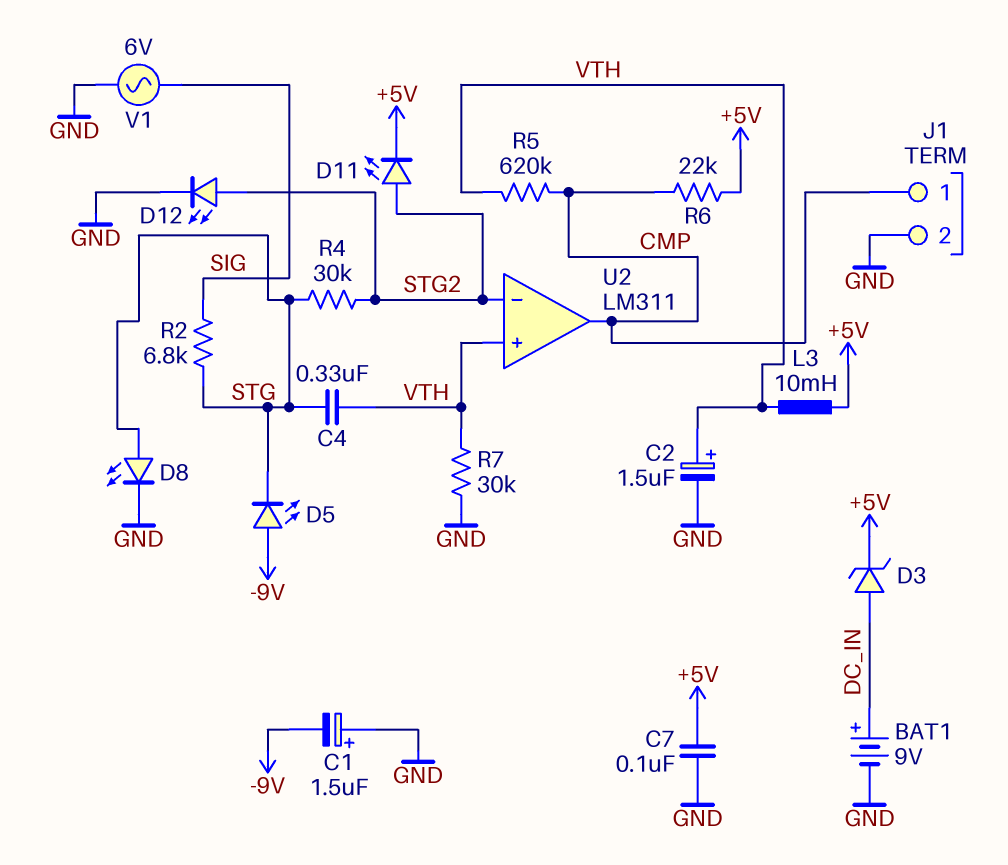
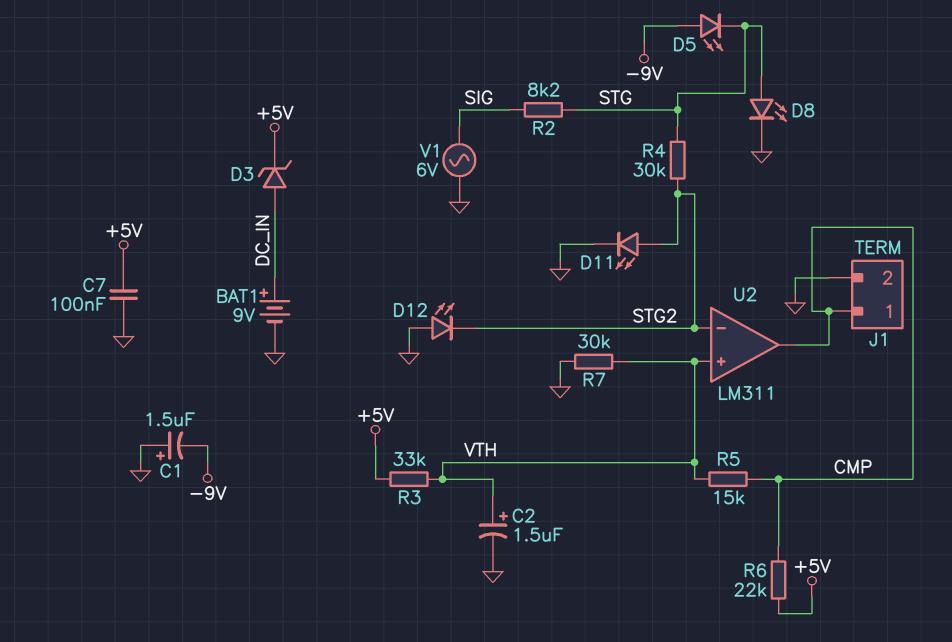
C4: 330nF (STG, VTH) -> none
D11: LED (A STG2, K +5V) -> LED (A STG2, K GND)
D12: LED (A STG2, K GND) -> LED (A GND, K STG2)
L3: 10mH (+5V, VTH) -> none
R2: 6.8k (SIG, STG) -> 8.2k (SIG, STG)
R3: none -> 33k (+5V, VTH)
R5: 620k (CMP, VTH) -> 15k (CMP, VTH)

